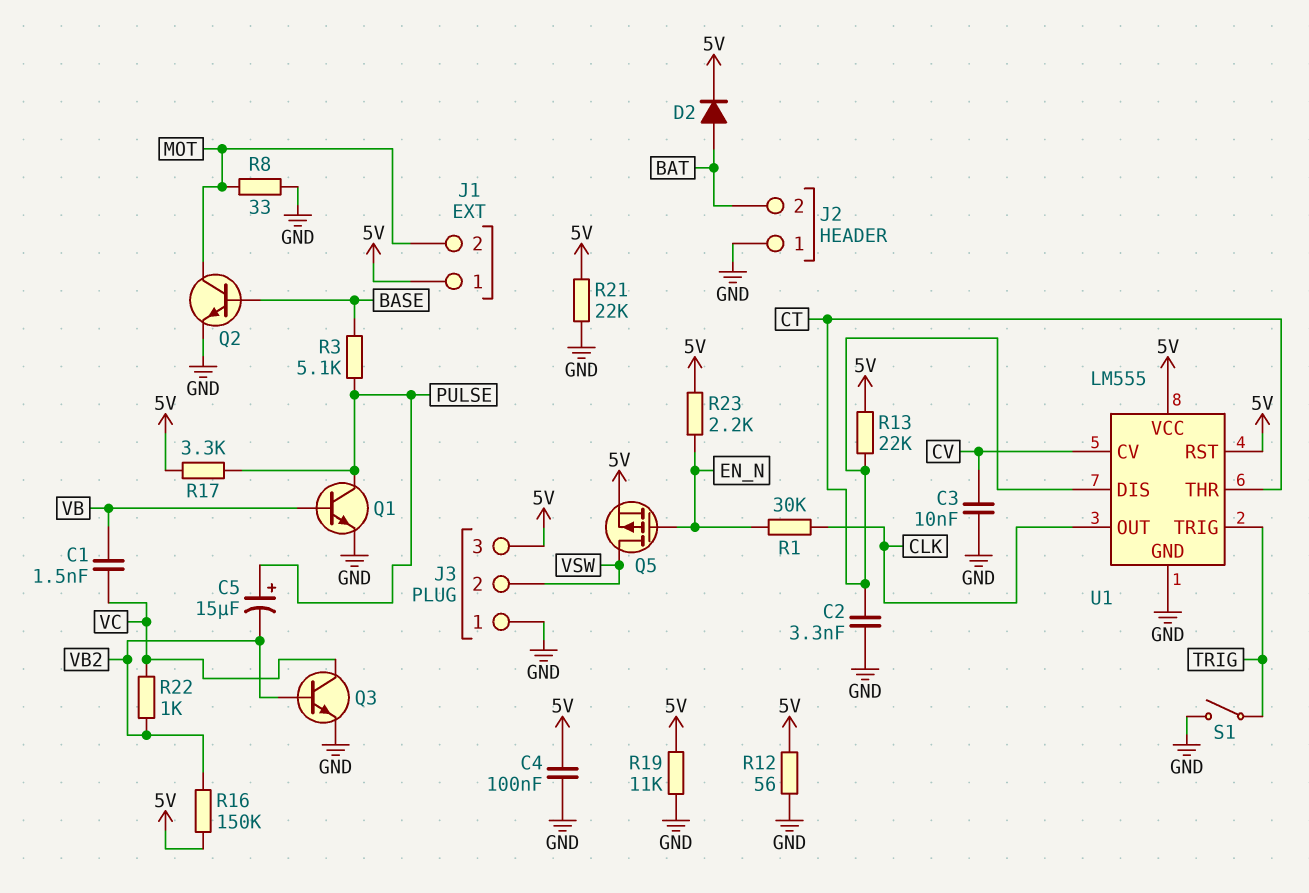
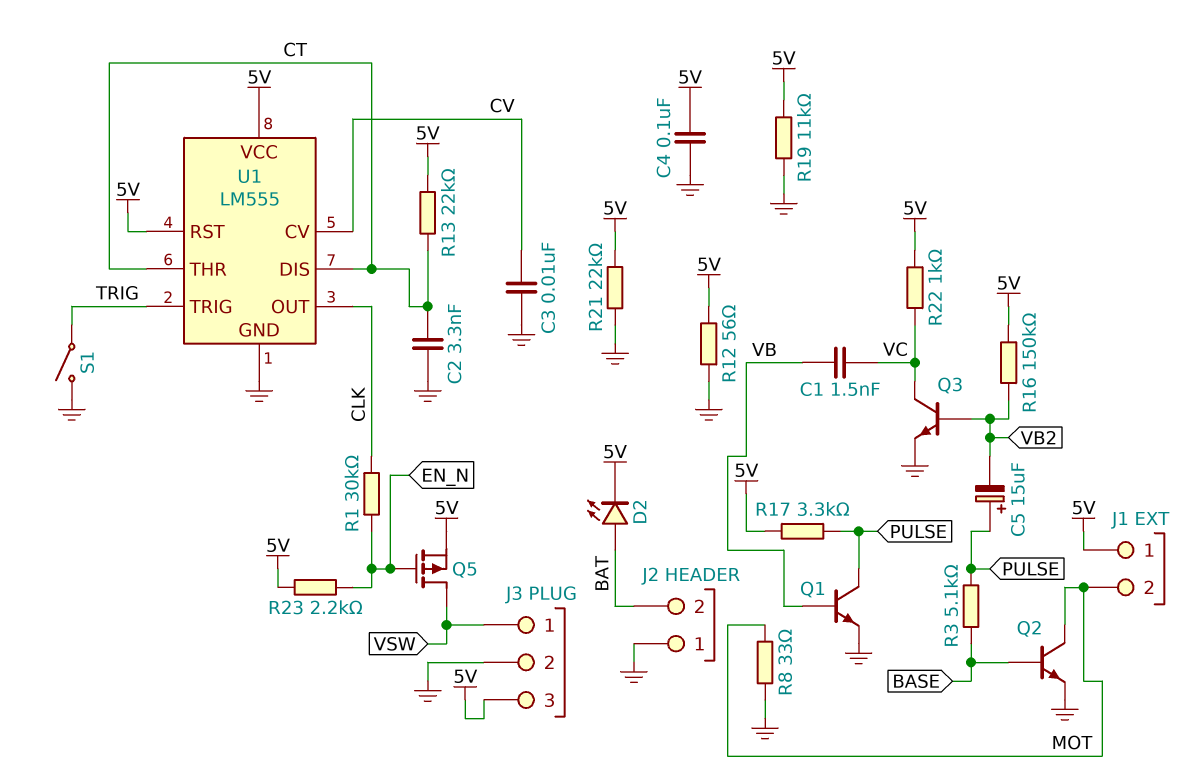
D2: diode (A BAT, K 5V) -> LED (A BAT, K 5V)
J3 pin 1: GND -> VSW
J3 pin 2: VSW -> GND
R22: 1k (VB2, VC) -> 1k (5V, VC)

